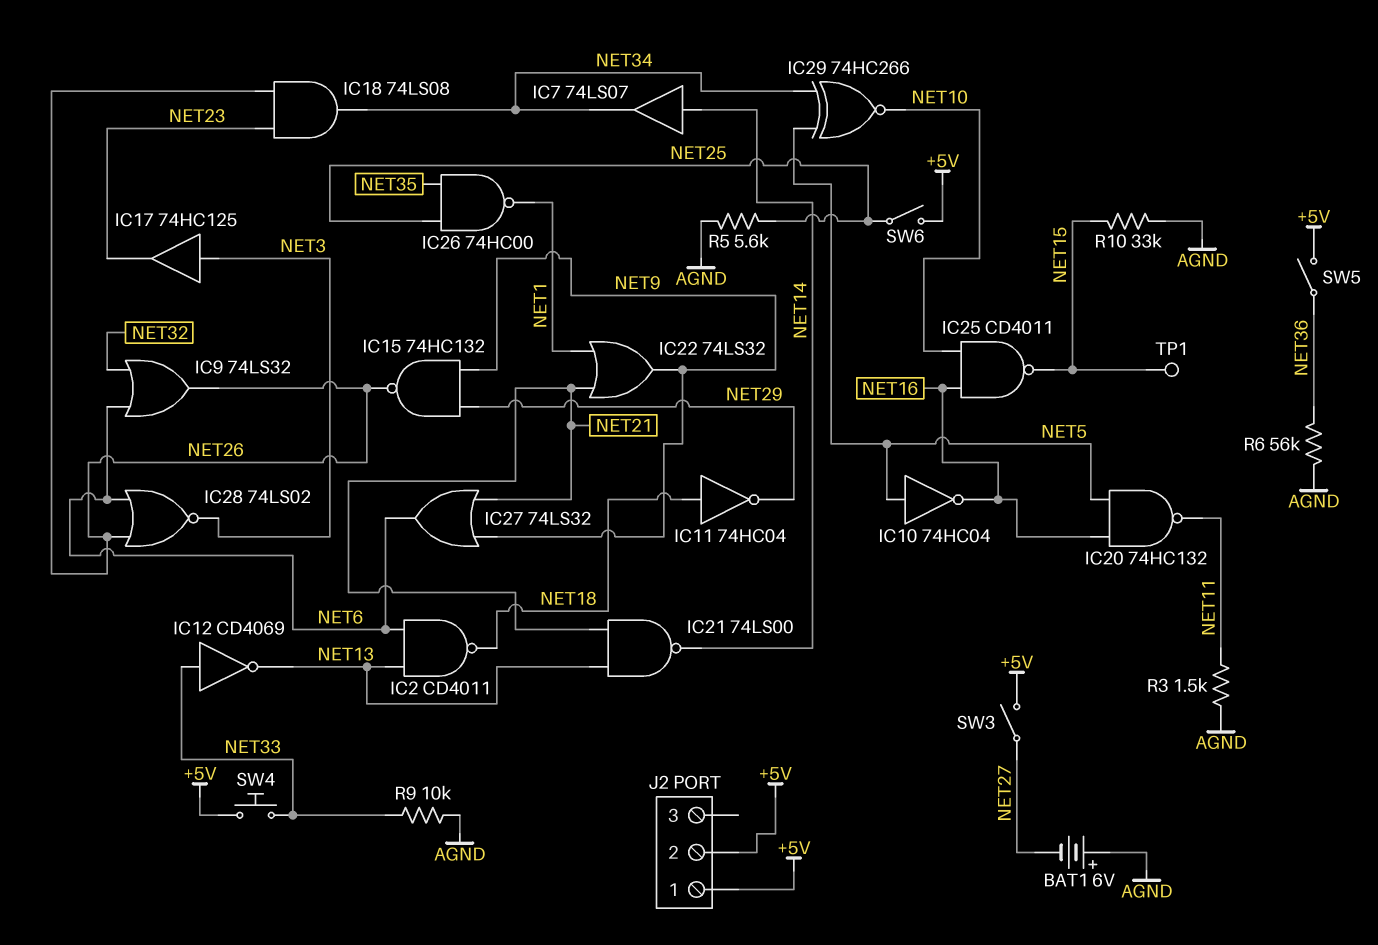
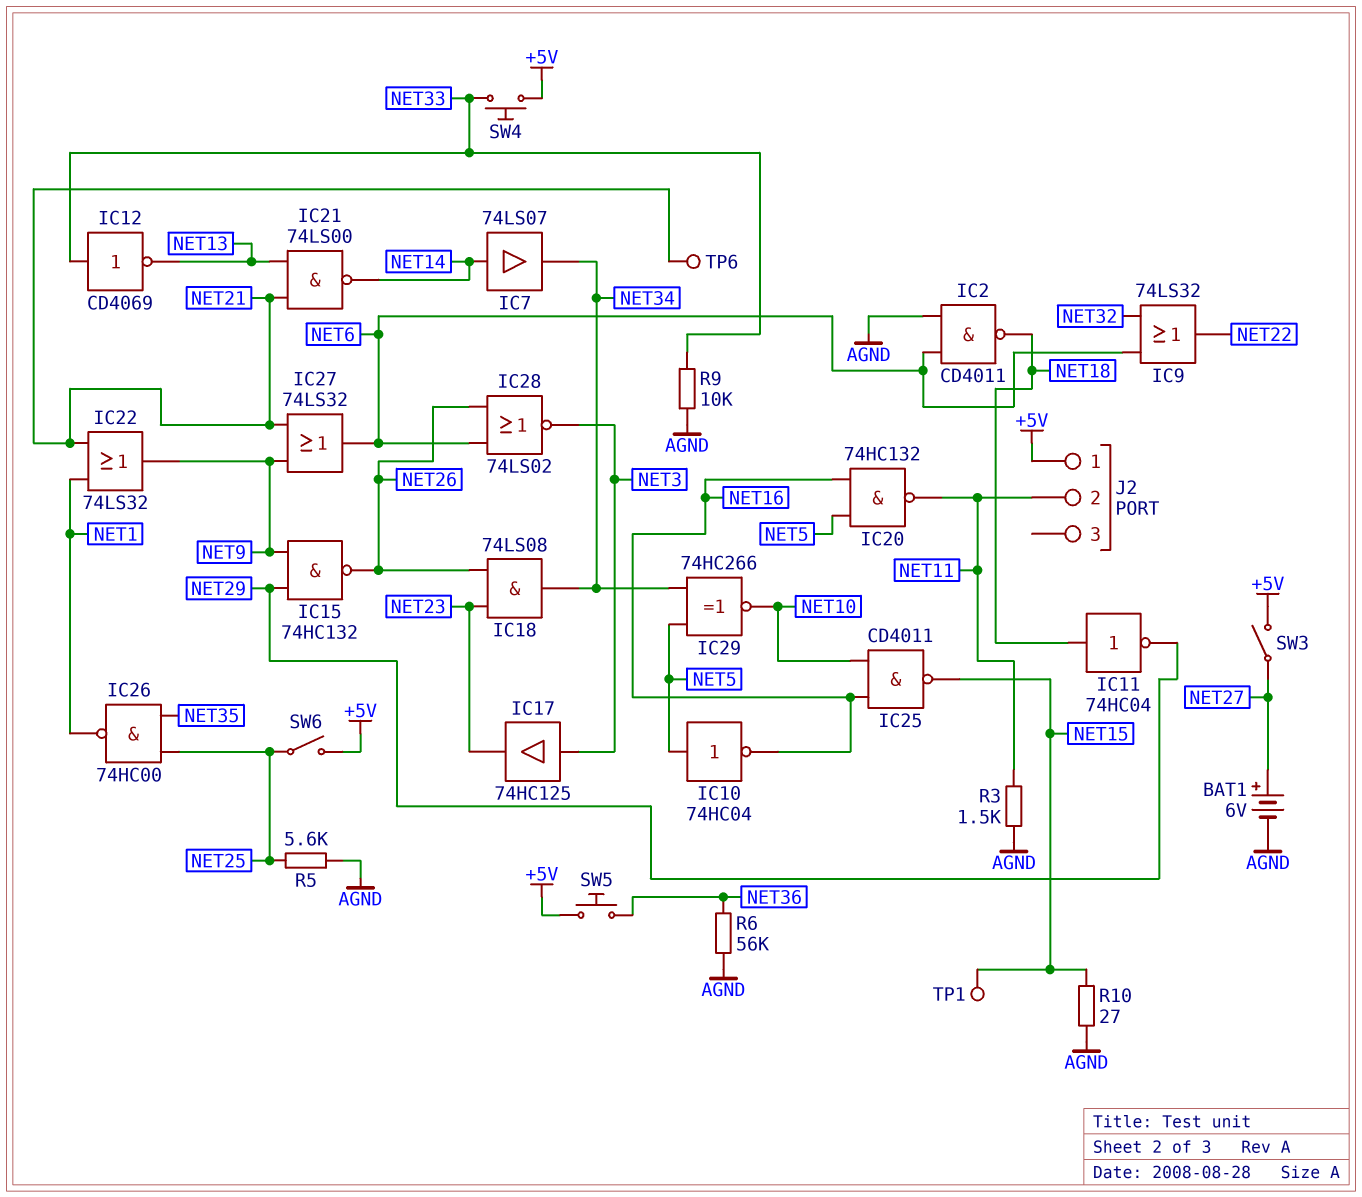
BAT1: 6V (plus AGND, minus NET27) -> 6V (plus NET27, minus AGND)
IC2: NAND CD4011 (in NET6, in NET13, out NET18) -> NAND CD4011 (in AGND, in NET6, out NET18)
IC9: OR 74LS32 (in NET6, in NET32, out NET26) -> OR 74LS32 (in NET6, in NET32, out NET22)
J2 pin 2: +5V -> NET11
R10: 33k (AGND, NET15) -> 27 (AGND, NET15)
SW5: switch (+5V, NET36) -> button (+5V, NET36)
TP6: none -> test point (NET21)

